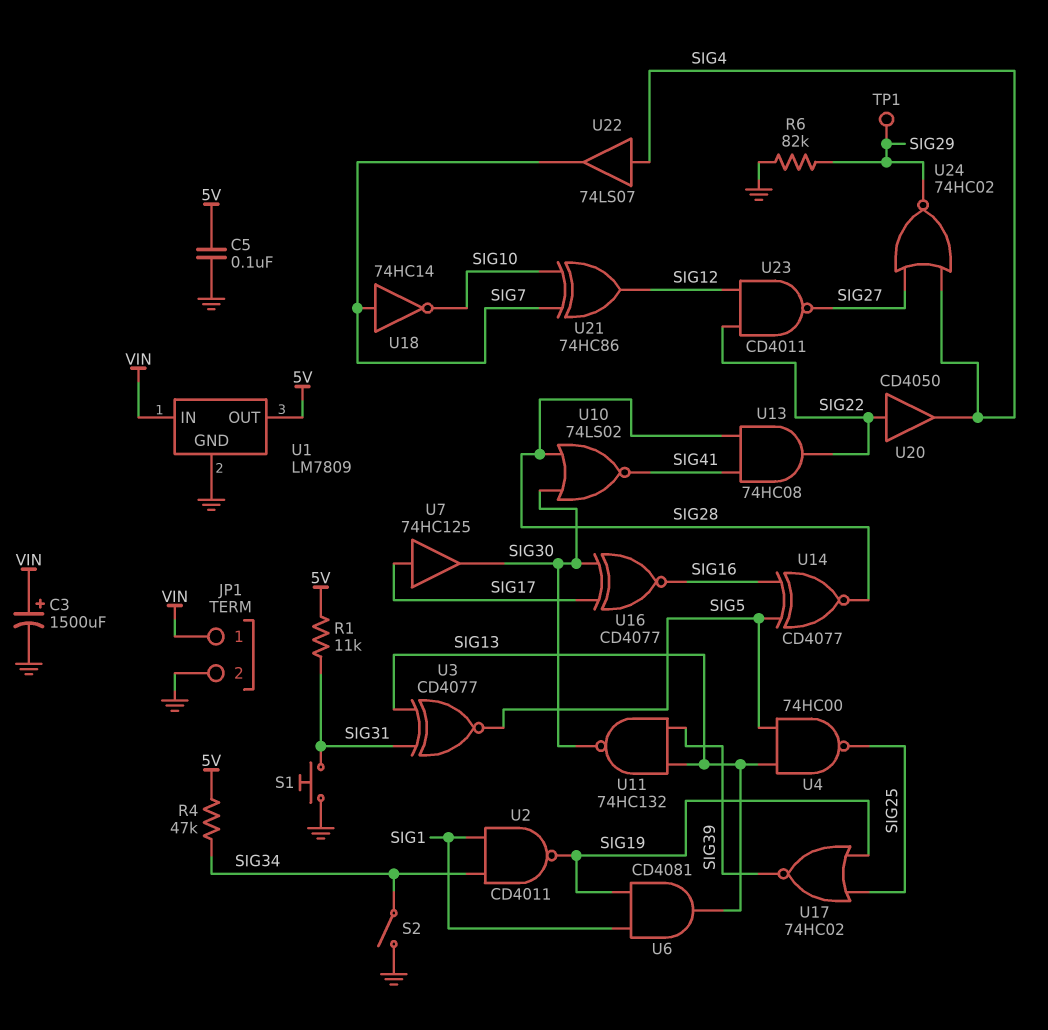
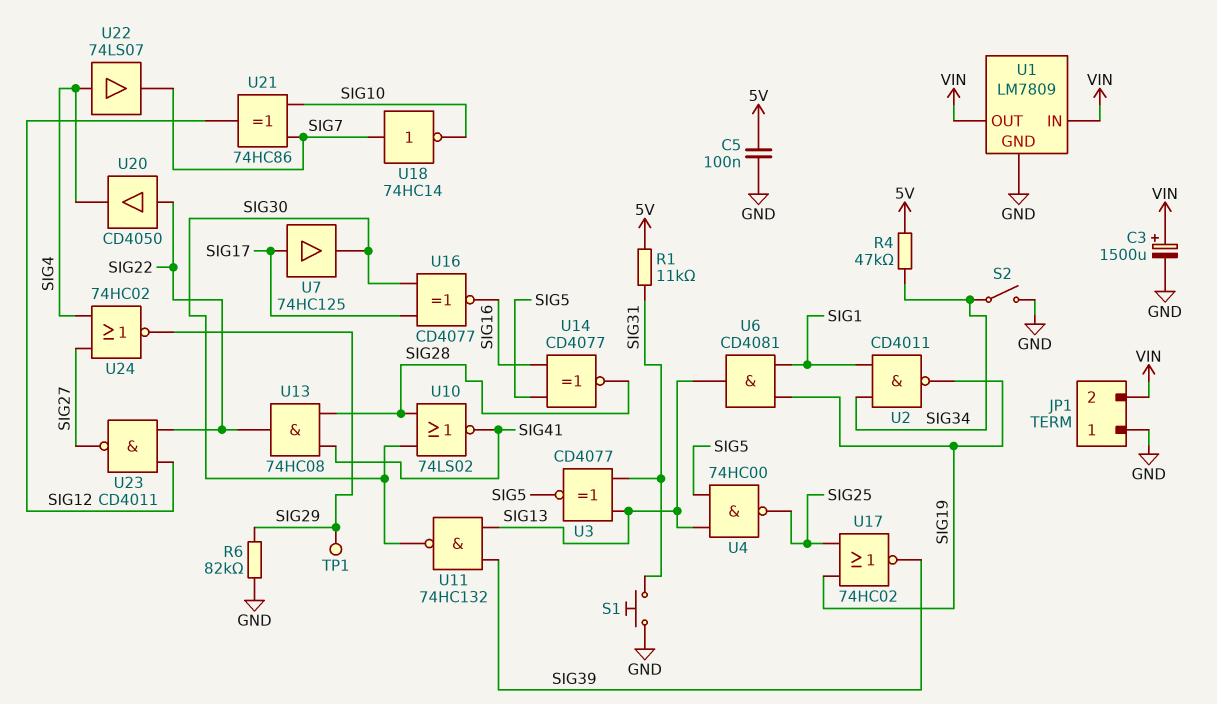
JP1 pin 1: VIN -> GND
JP1 pin 2: GND -> VIN
U1 pin OUT: 5V -> VIN

